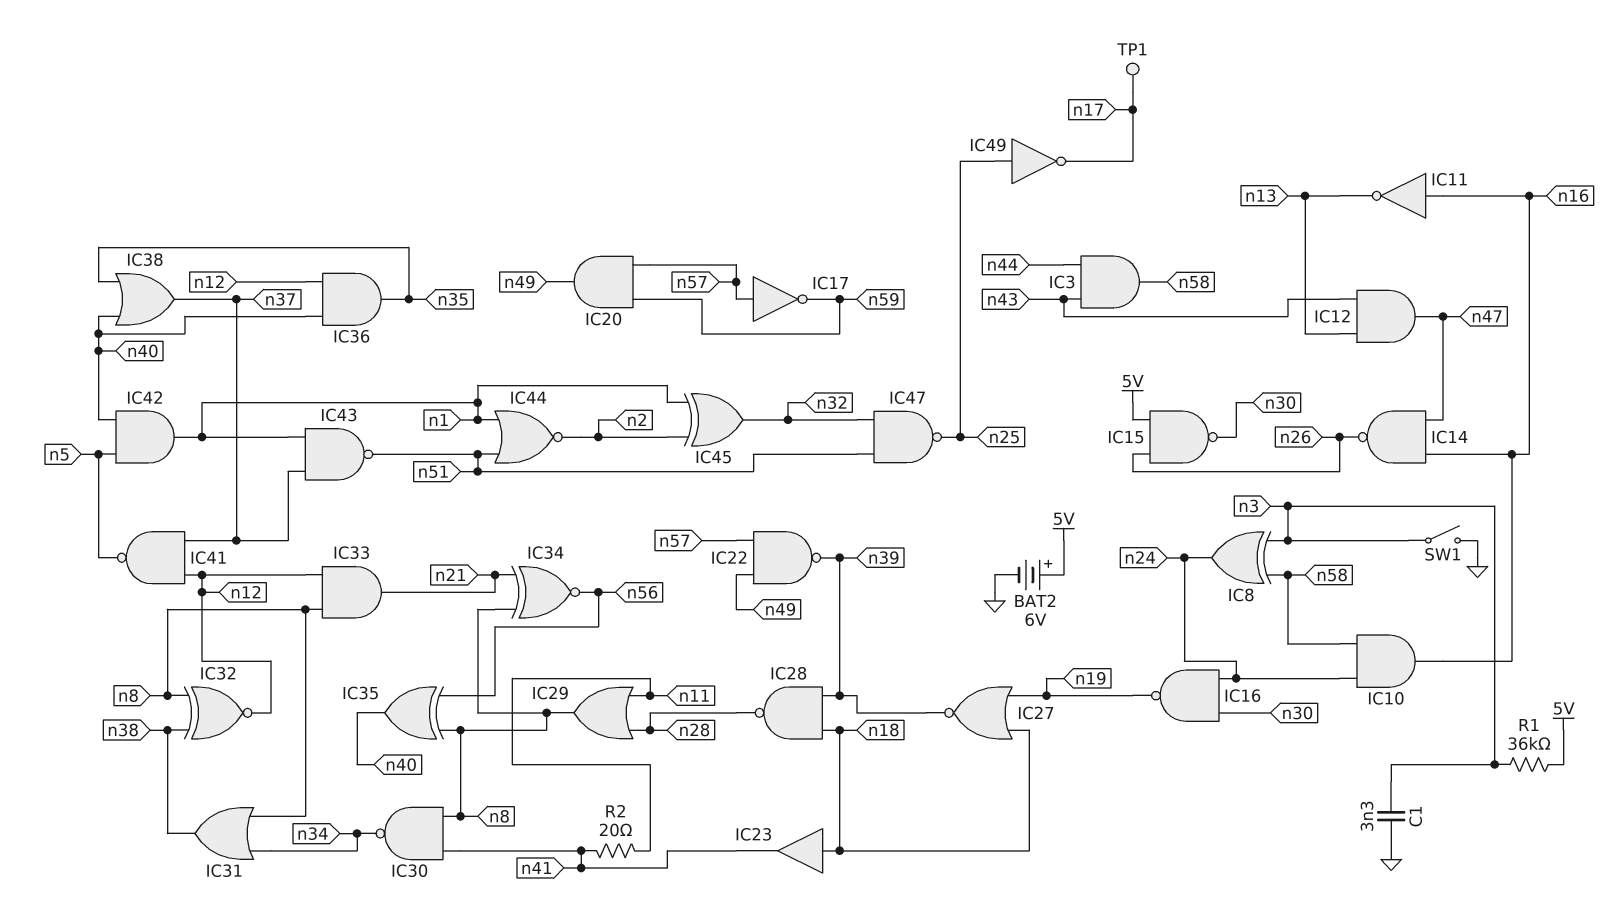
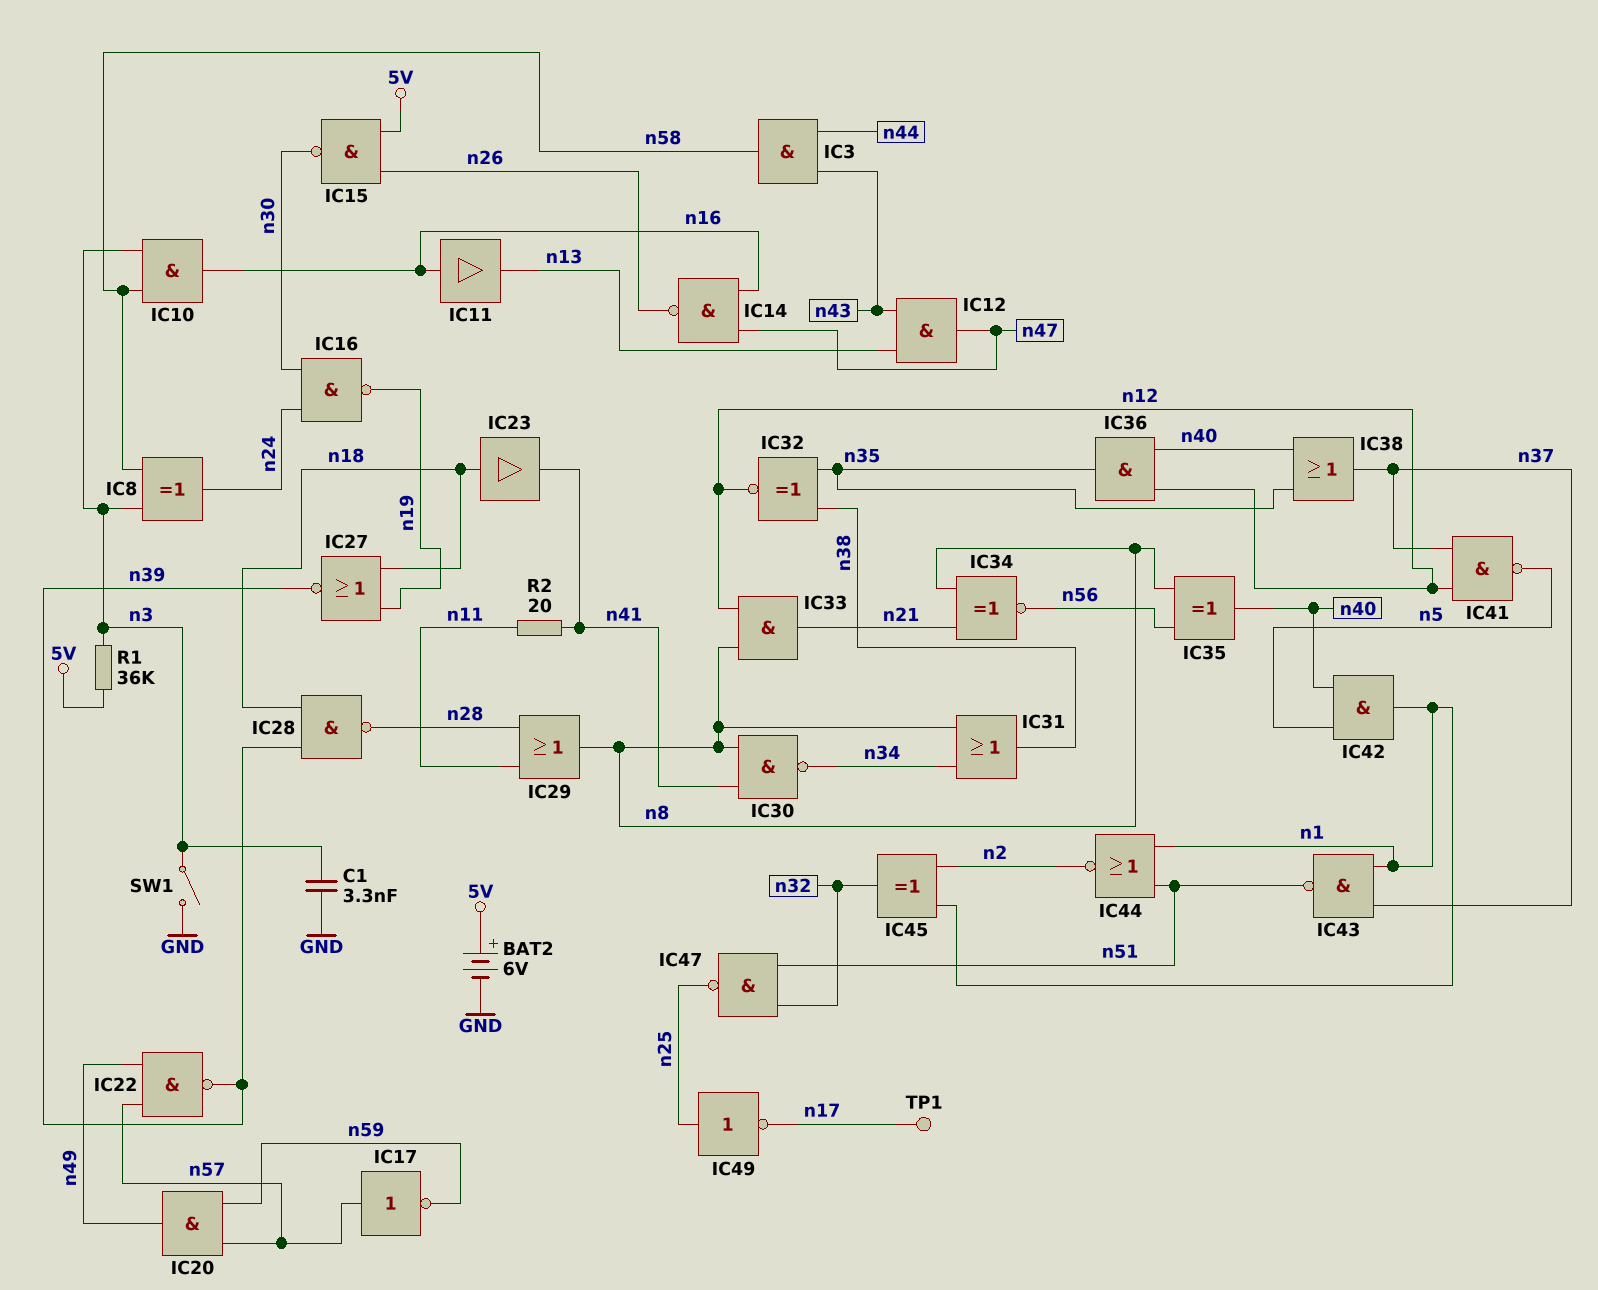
IC10: AND (in n24, in n58, out n16) -> AND (in n3, in n58, out n16)
IC11: NOT (in n16, out n13) -> buffer (in n16, out n13)
IC32: XNOR (in n8, in n38, out n12) -> XNOR (in n35, in n38, out n12)

